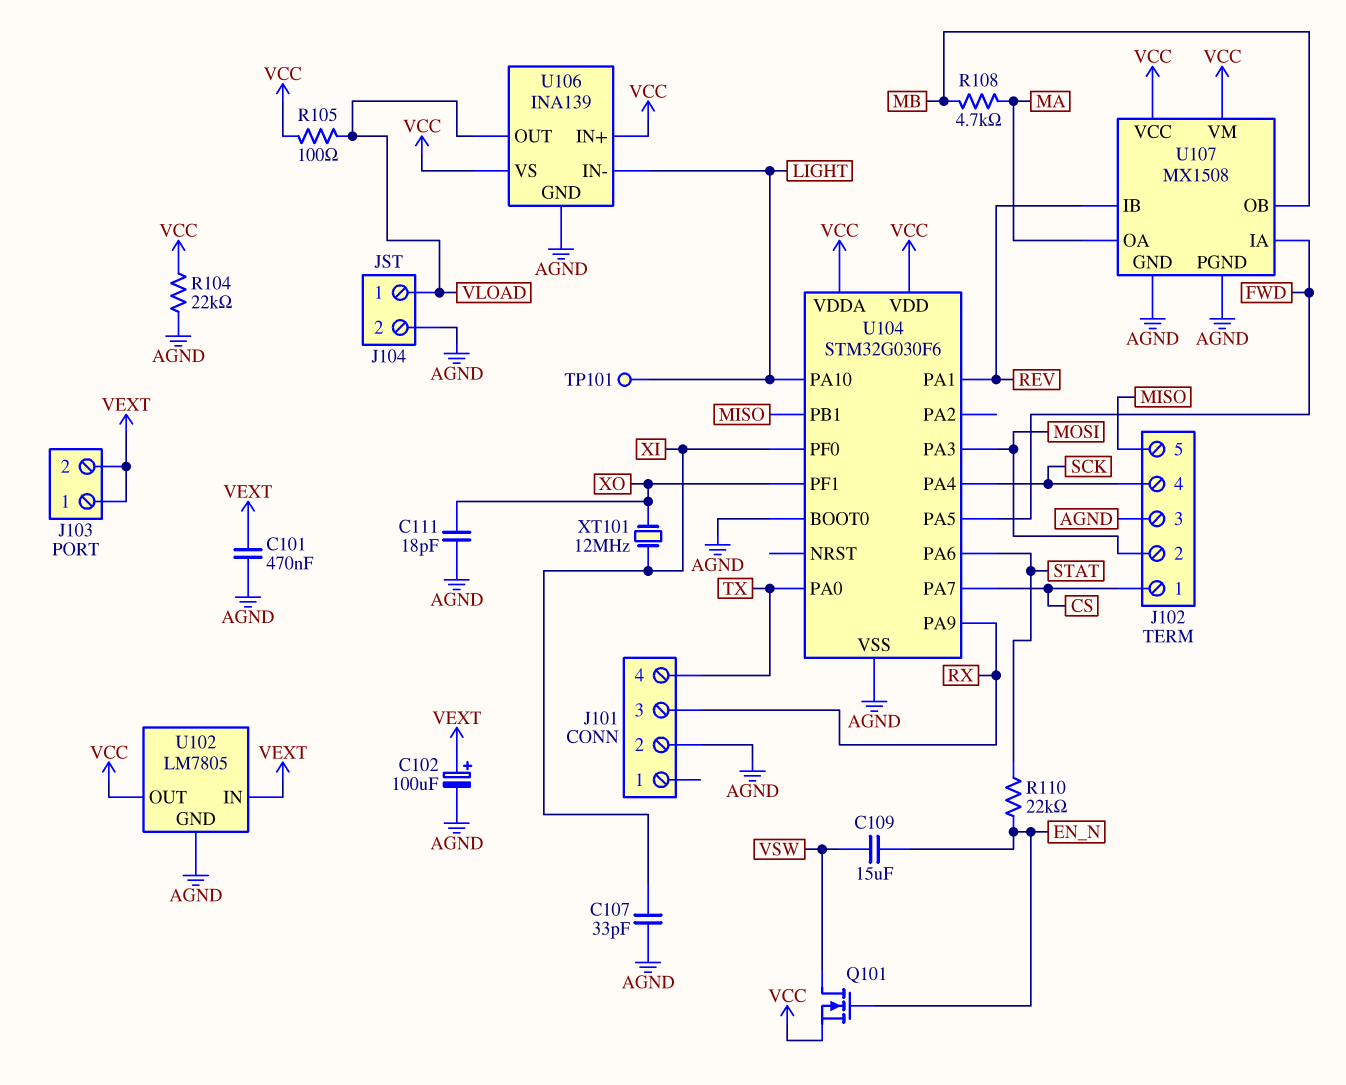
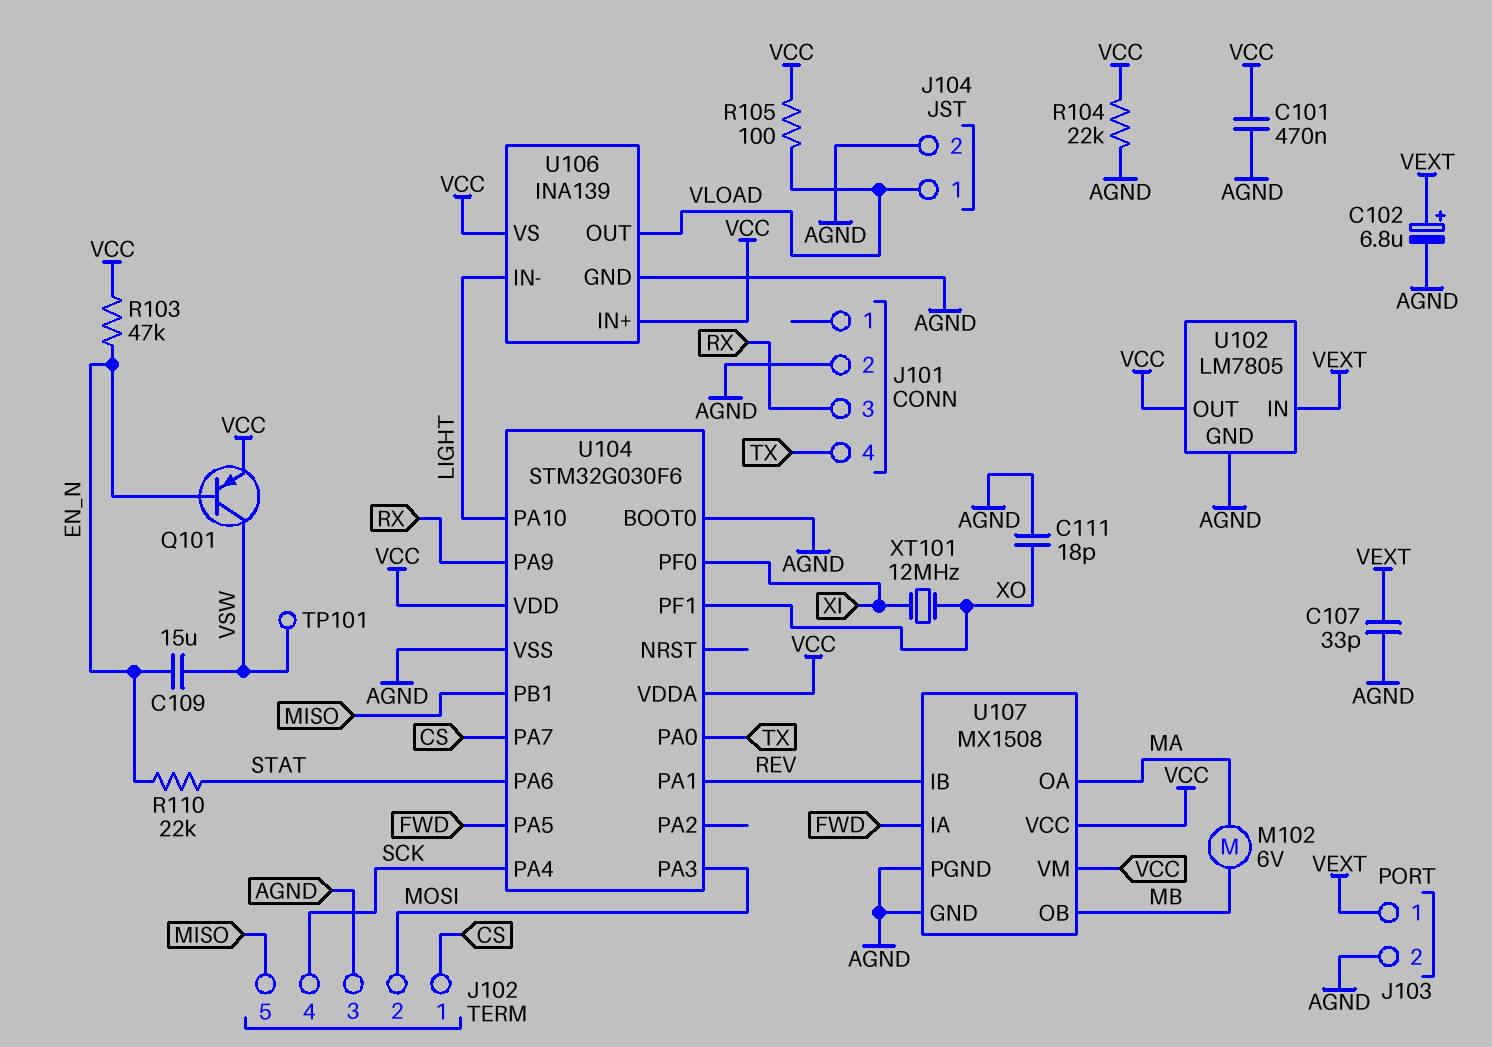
C101: 470nF (AGND, VEXT) -> 470nF (AGND, VCC)
C102: 100uF (plus VEXT, minus AGND) -> 6.8uF (plus VEXT, minus AGND)
C107: 33pF (AGND, XI) -> 33pF (AGND, VEXT)
J103 pin 2: VEXT -> AGND
M102: none -> motor 6V (MA, MB)
Q101: NMOS (G EN_N, D VSW, S VCC) -> PNP (B EN_N, C VSW, E VCC)
R103: none -> 47k (EN_N, VCC)
R108: 4.7k (MA, MB) -> none
TP101: test point (LIGHT) -> test point (VSW)

